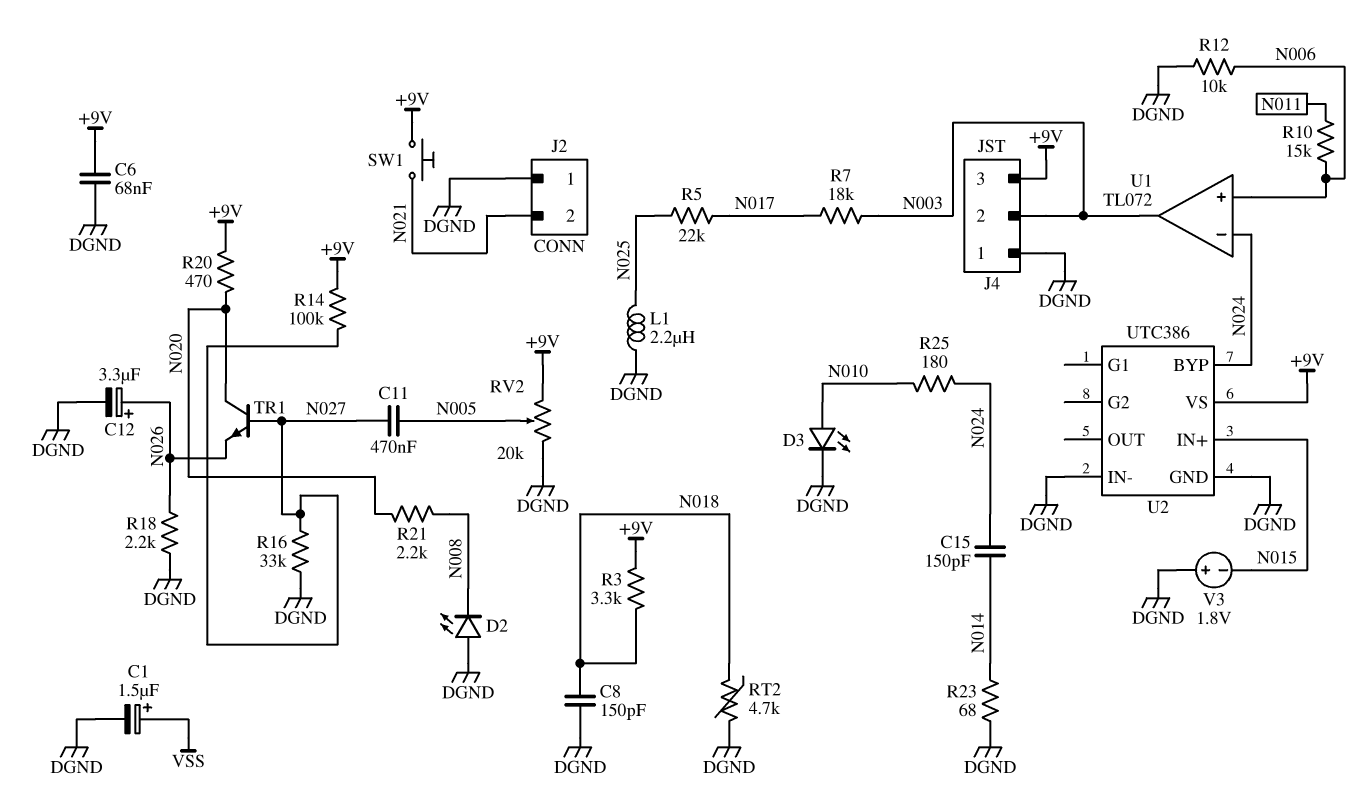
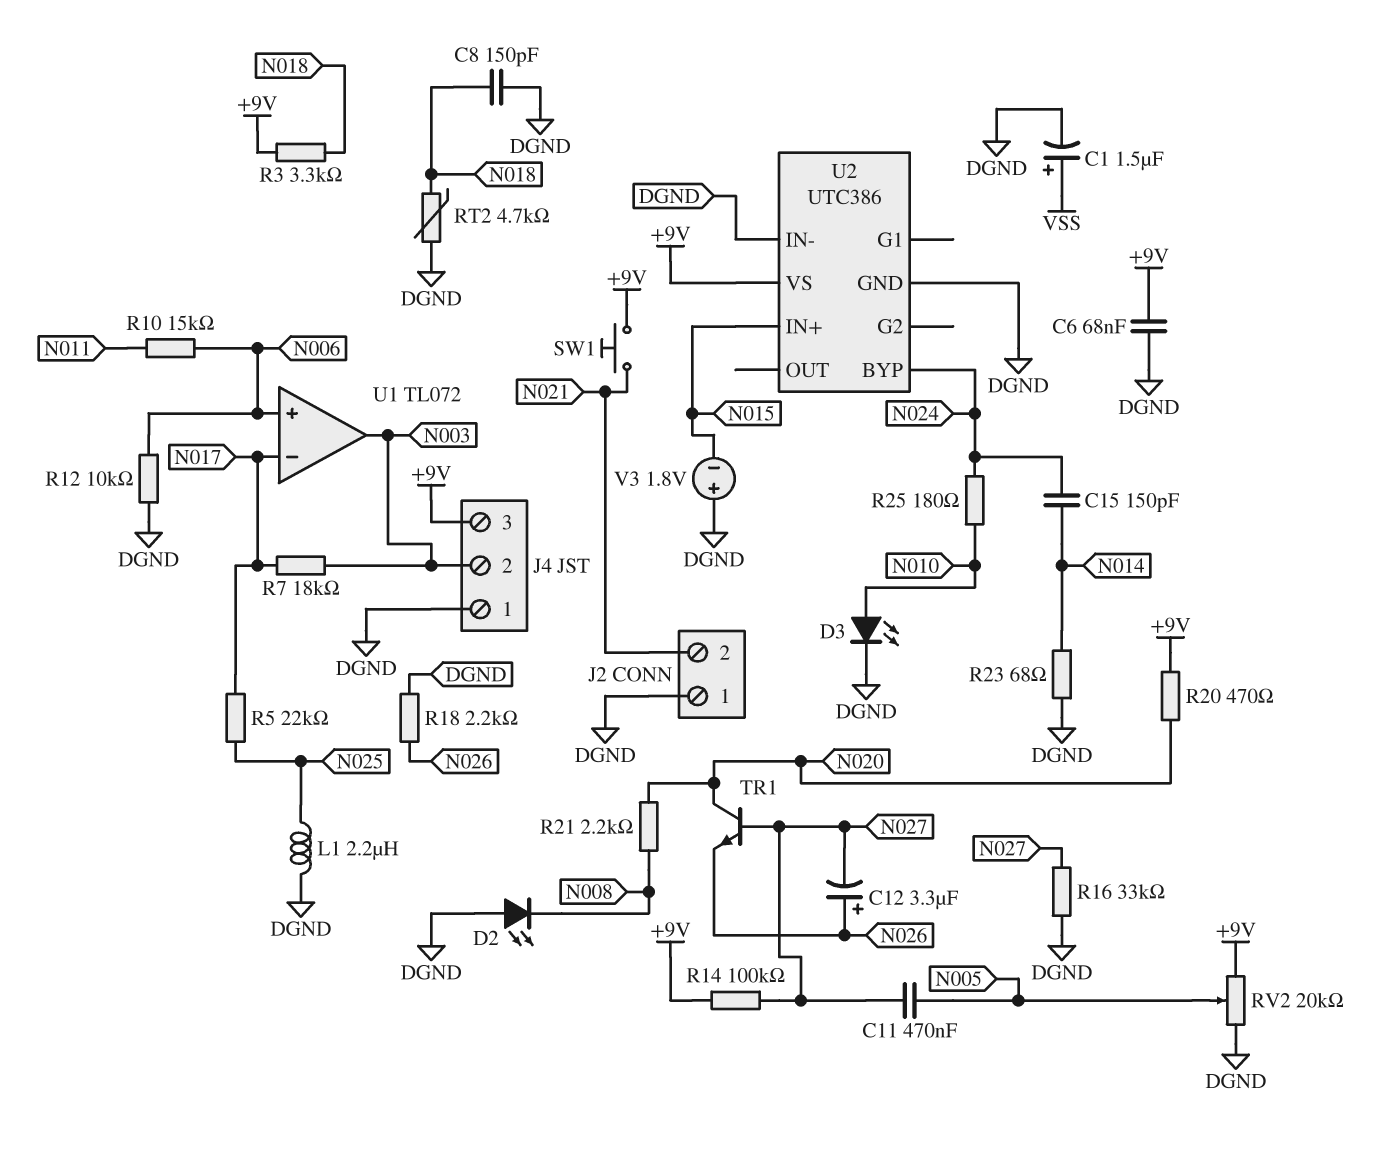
C12: 3.3uF (plus N026, minus DGND) -> 3.3uF (plus N026, minus N027)
U1 pin in-: N024 -> N017

